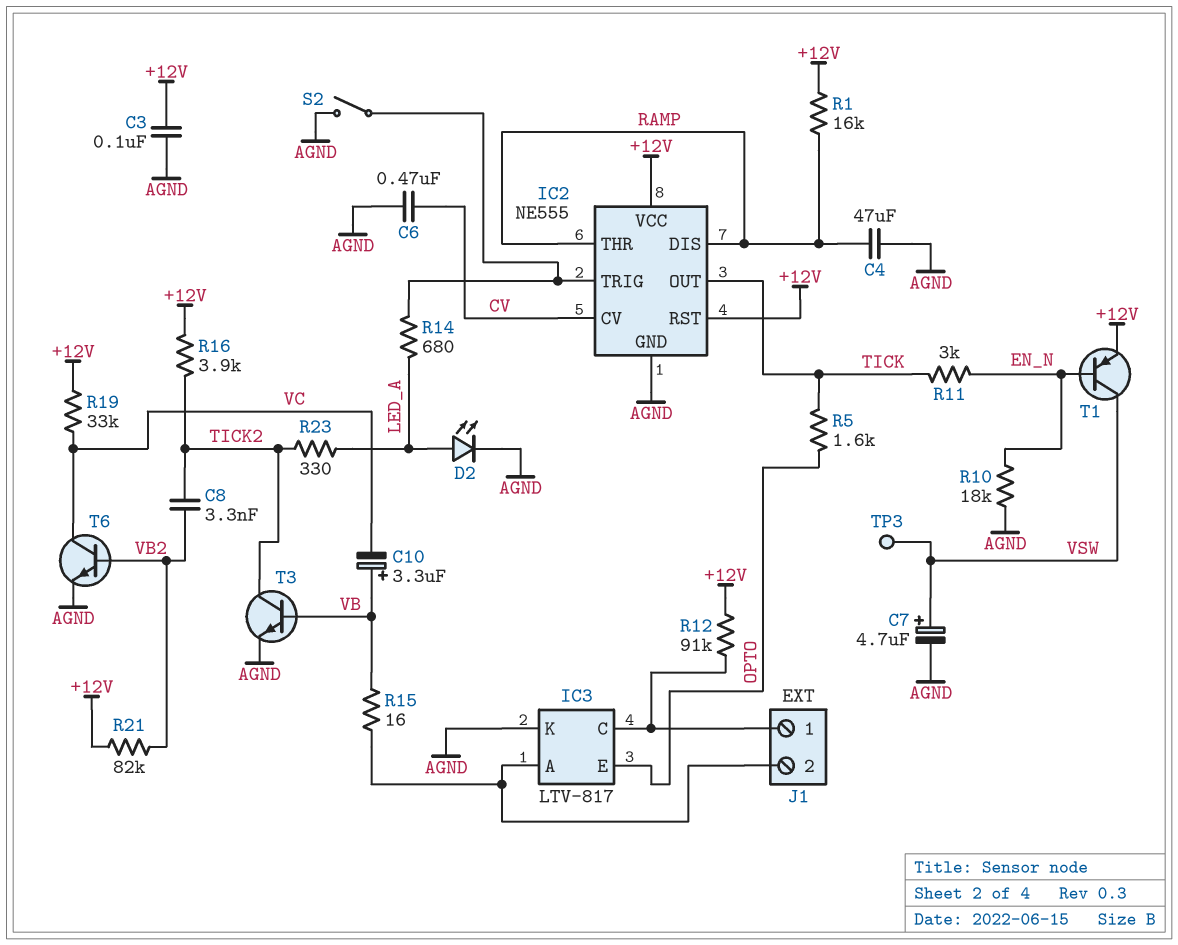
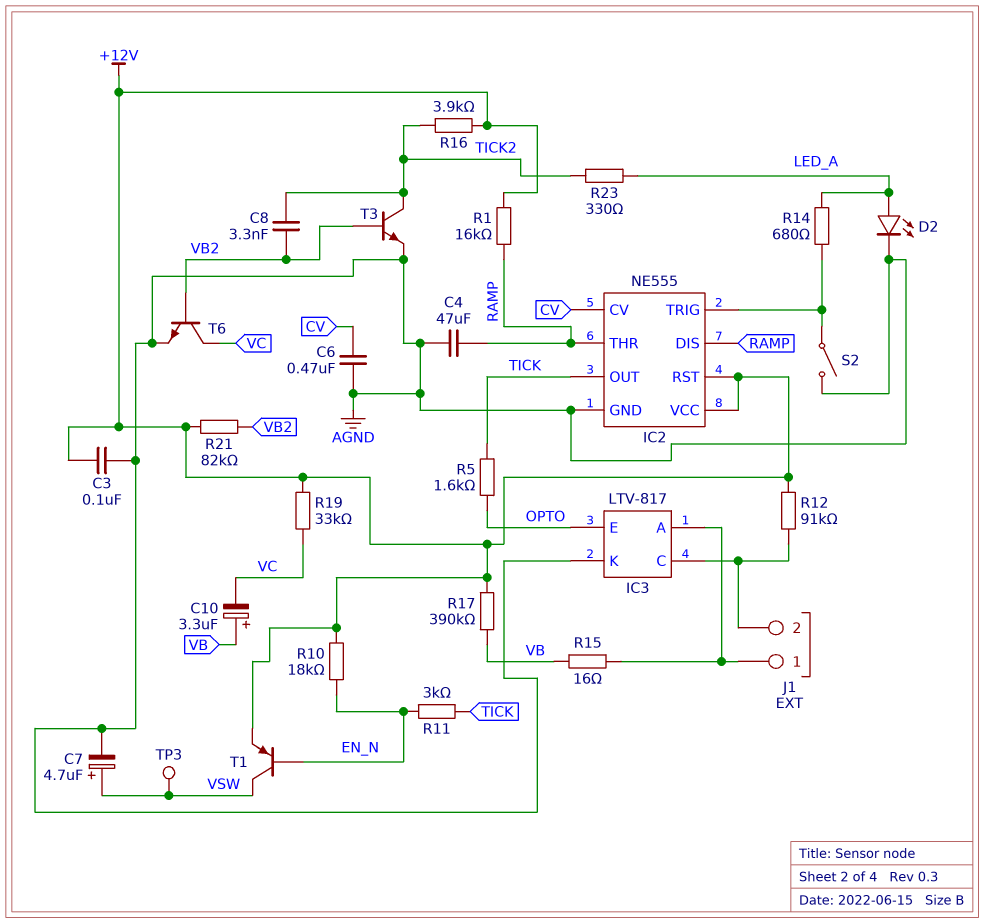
J1 pin 1: IC3/C -> IC3/A
J1 pin 2: IC3/A -> IC3/C
R10: 18k (AGND, EN_N) -> 18k (+12V, EN_N)
R17: none -> 390k (+12V, VB)
T3: NPN (B VB, C TICK2, E AGND) -> NPN (B VB2, C TICK2, E AGND)

